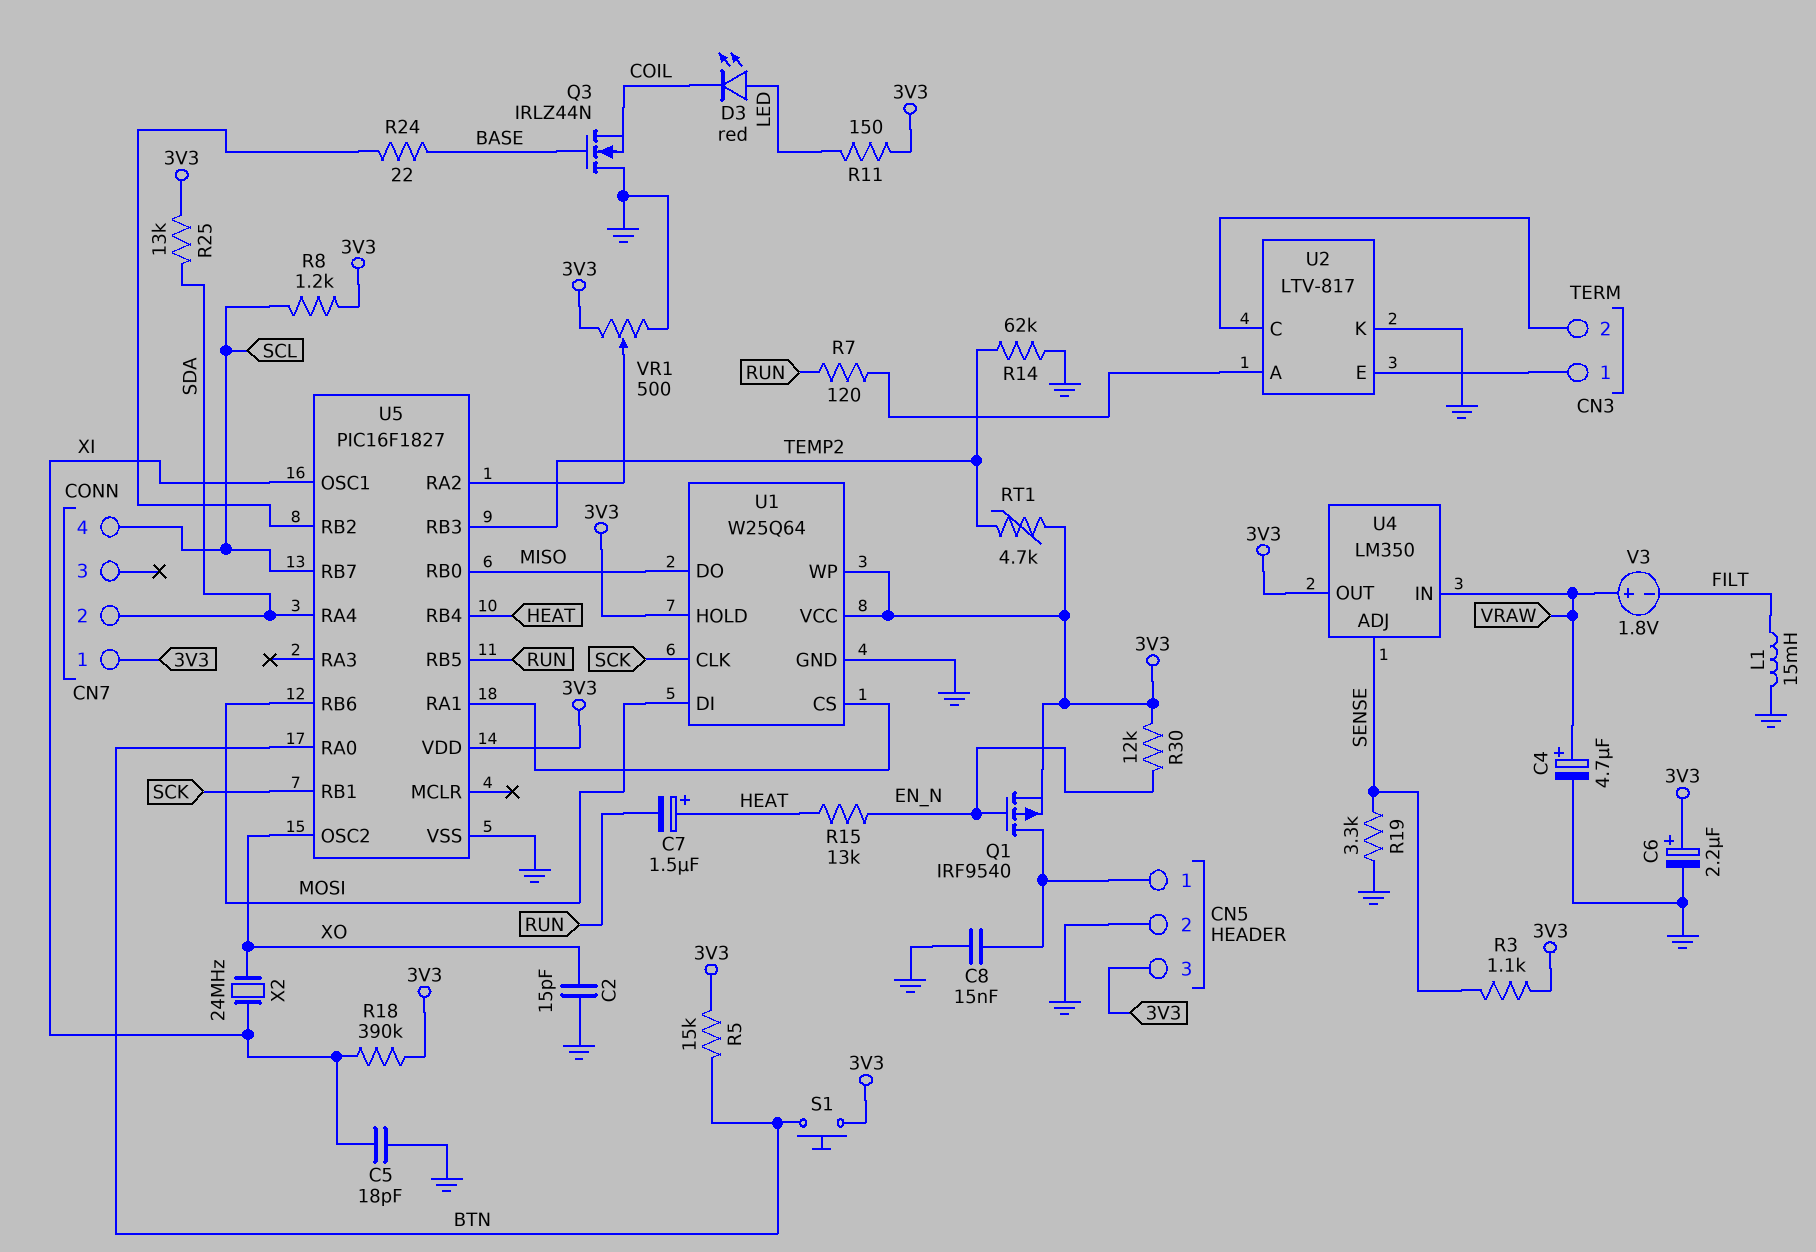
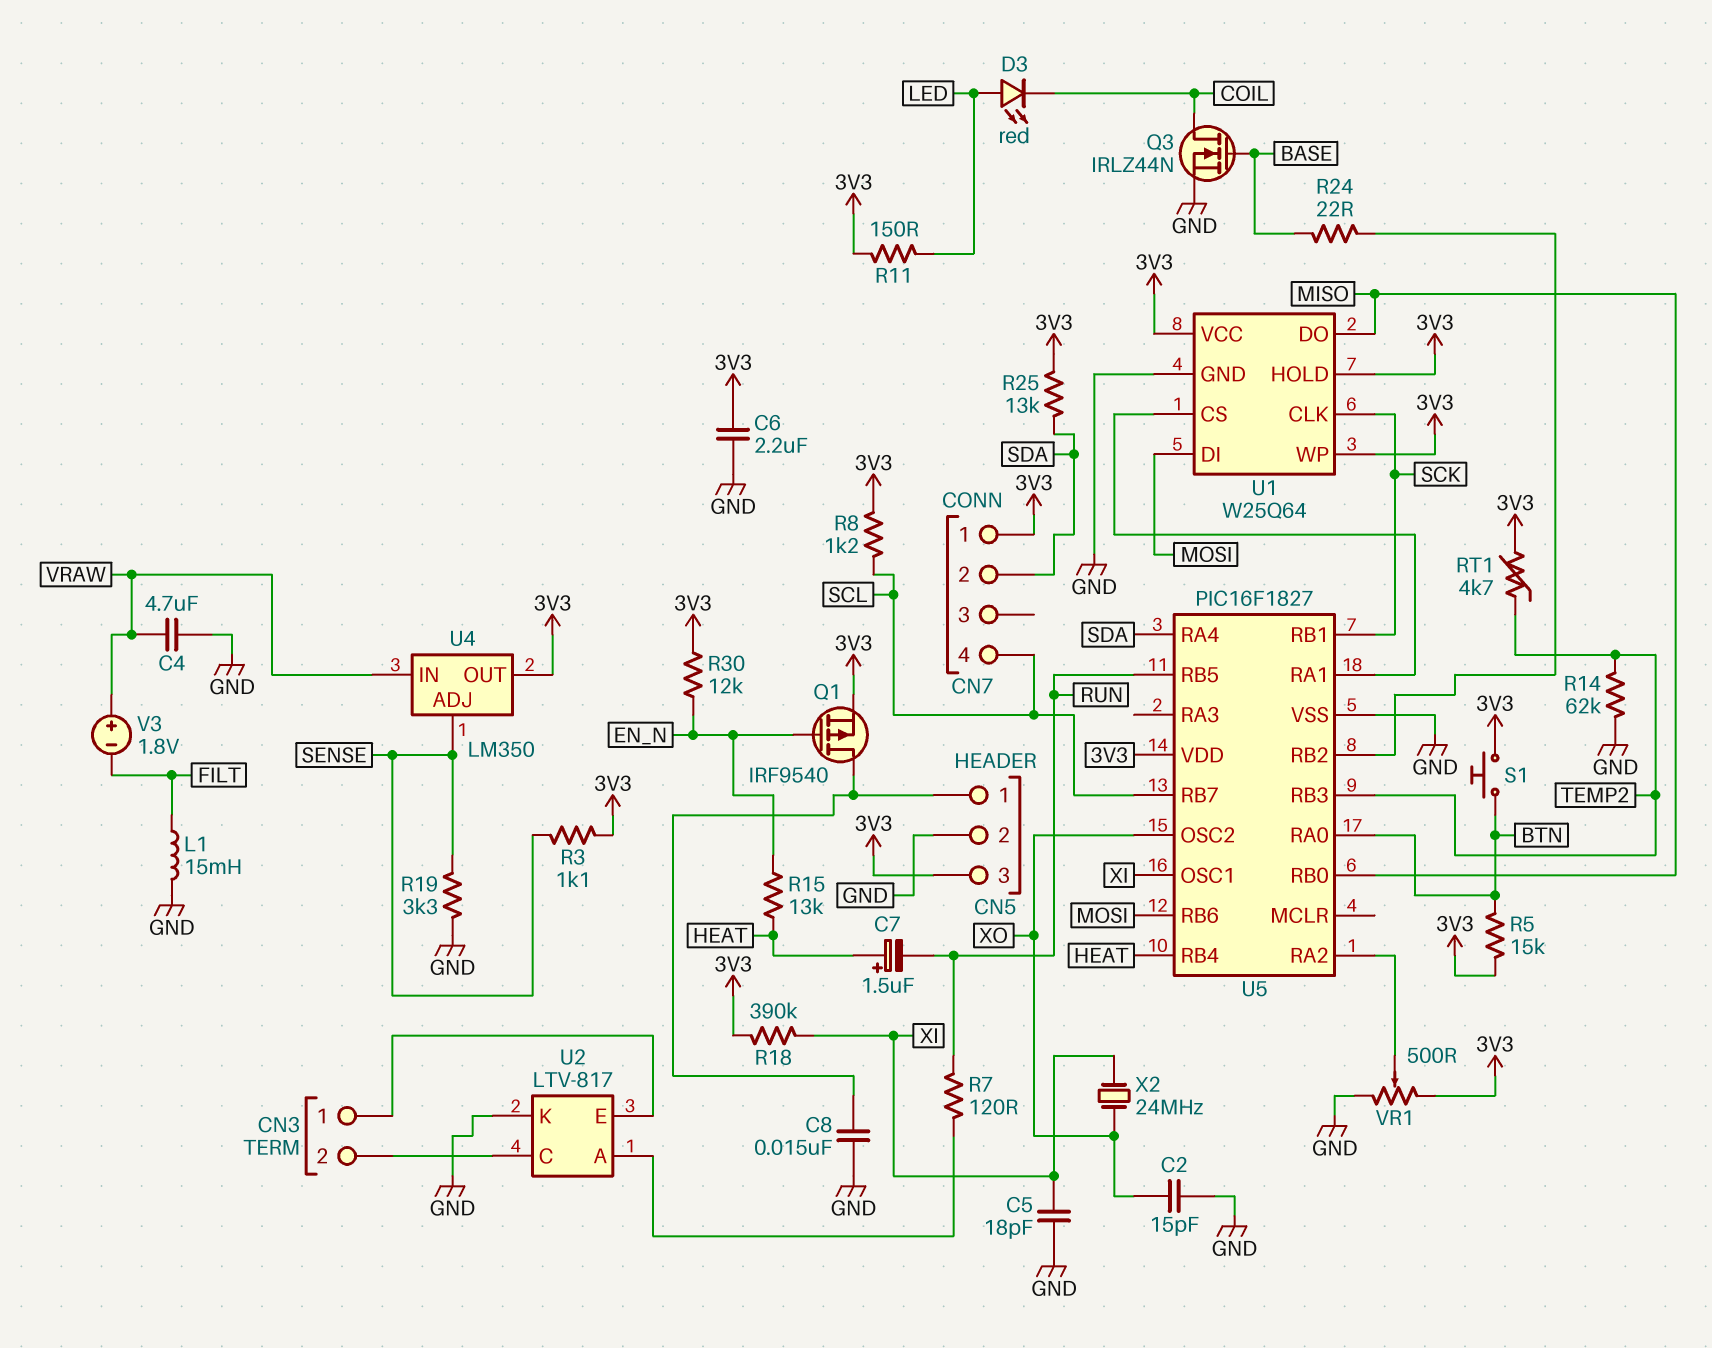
C4: 4.7uF (plus VRAW, minus GND) -> 4.7uF (GND, VRAW)
C6: 2.2uF (plus 3V3, minus GND) -> 2.2uF (3V3, GND)
Q3: NMOS IRLZ44N (G BASE, D GND, S COIL) -> NMOS IRLZ44N (G BASE, D COIL, S GND)

